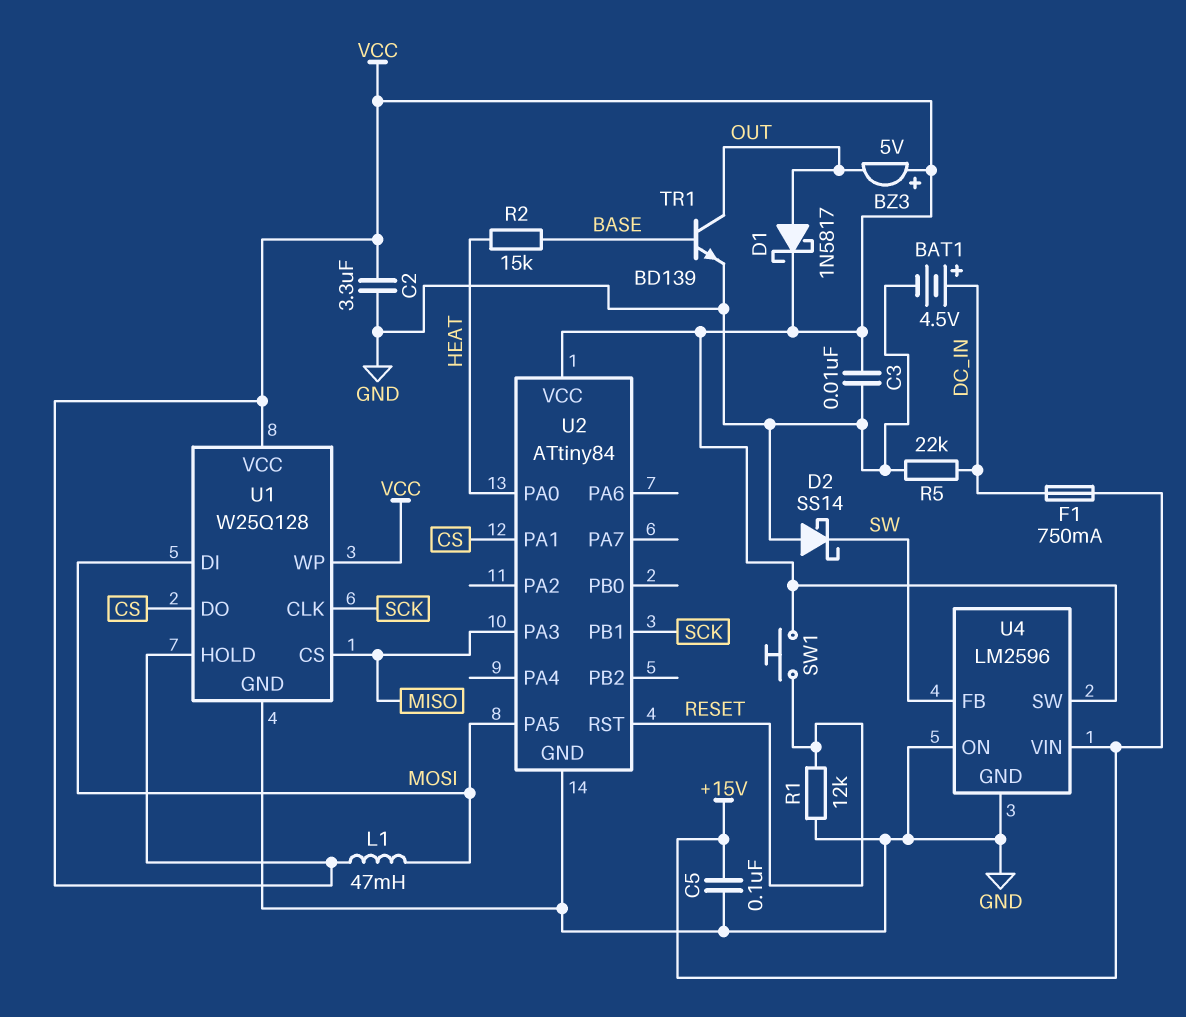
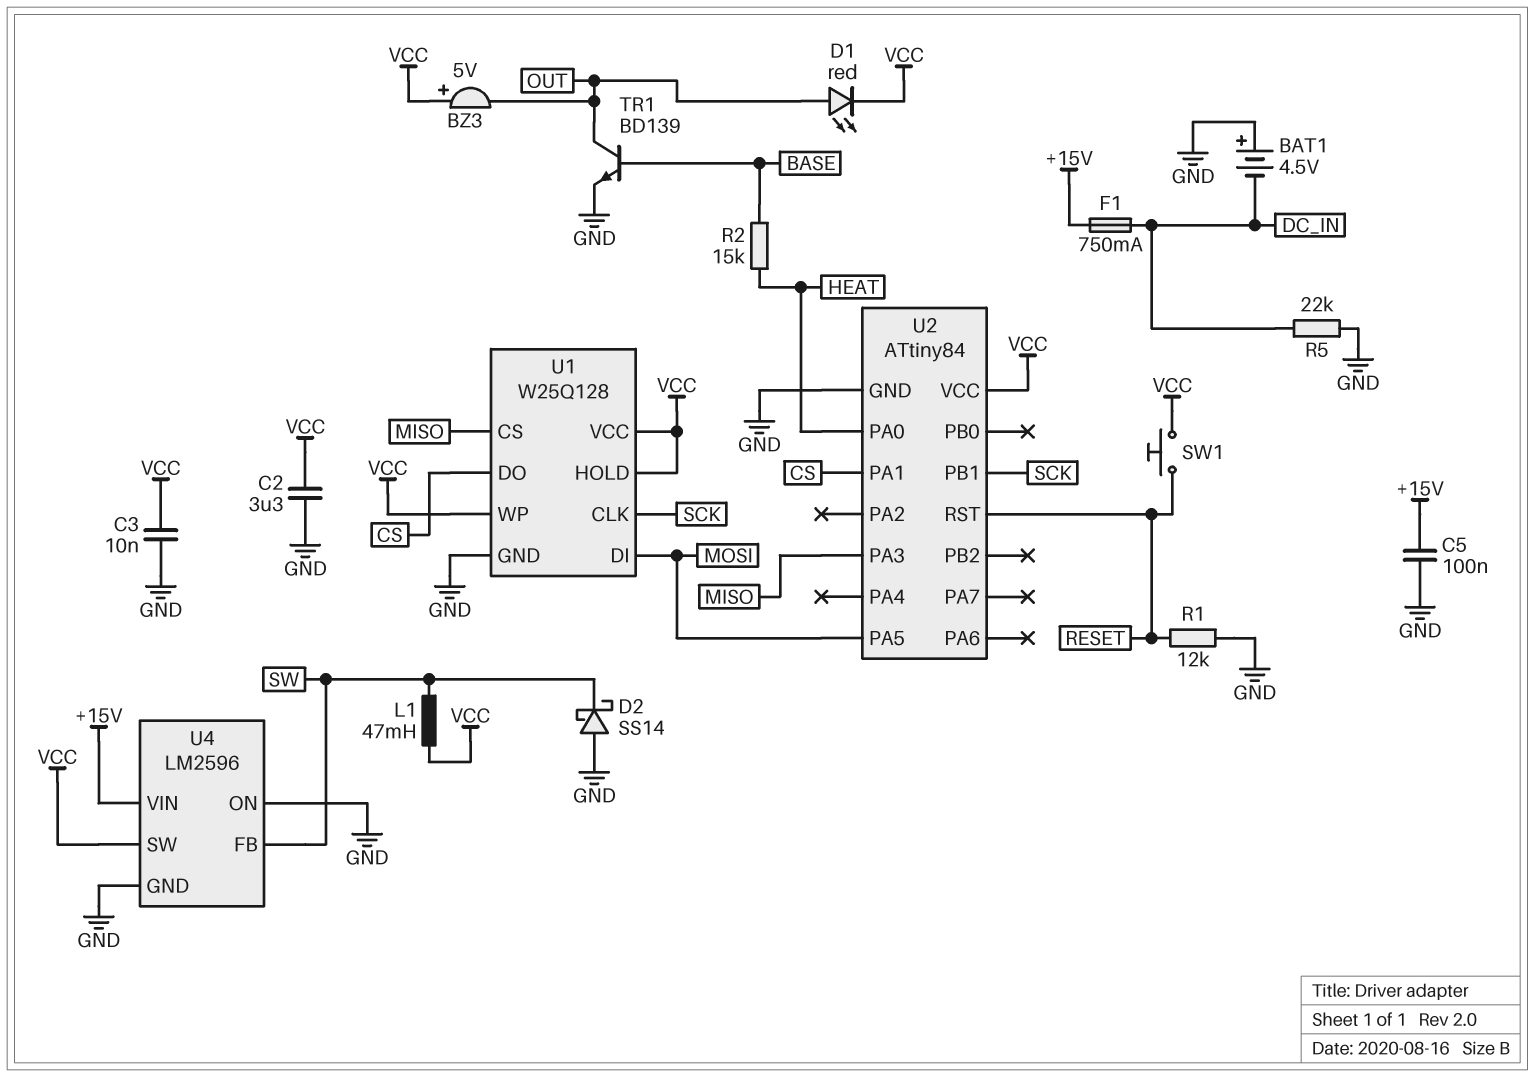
BAT1: 4.5V (plus DC_IN, minus GND) -> 4.5V (plus GND, minus DC_IN)
D1: schottky 1N5817 (A OUT, K VCC) -> LED red (A OUT, K VCC)
L1: 47mH (MOSI, VCC) -> 47mH (SW, VCC)

